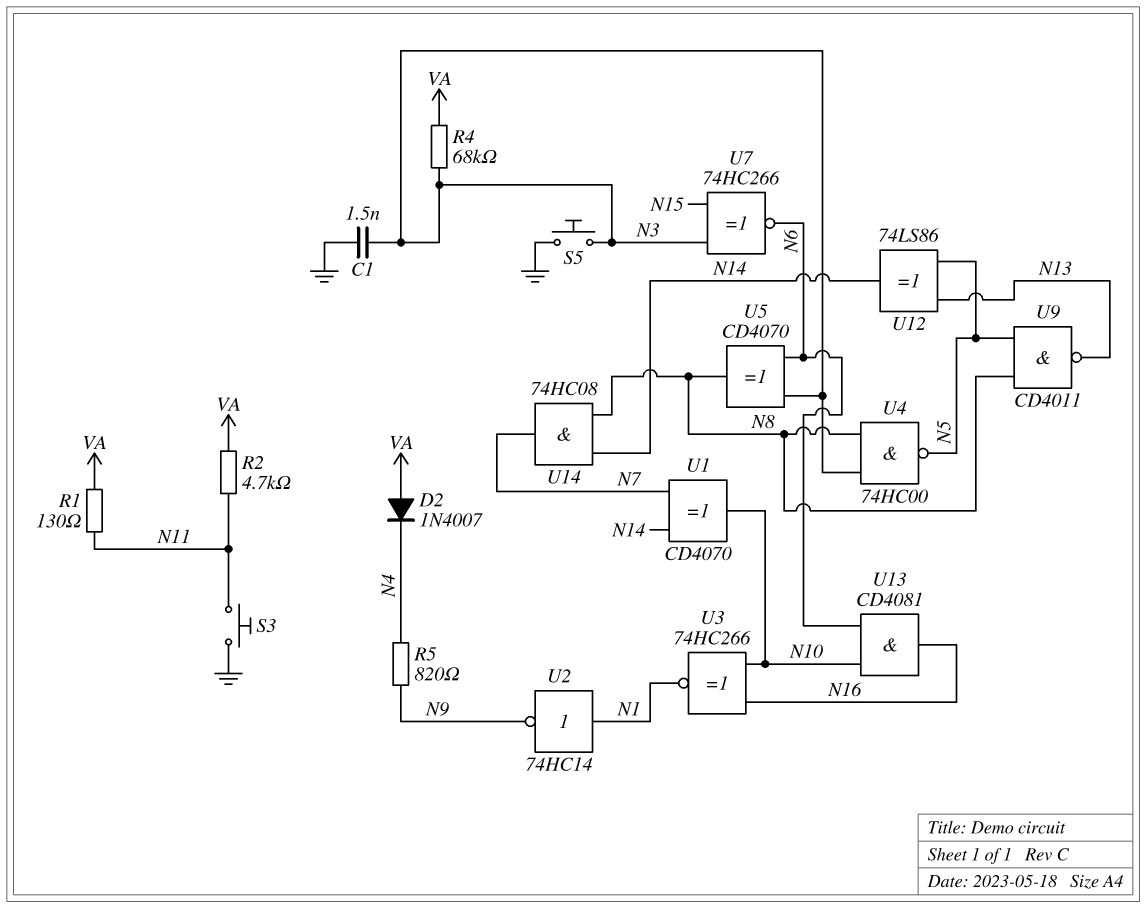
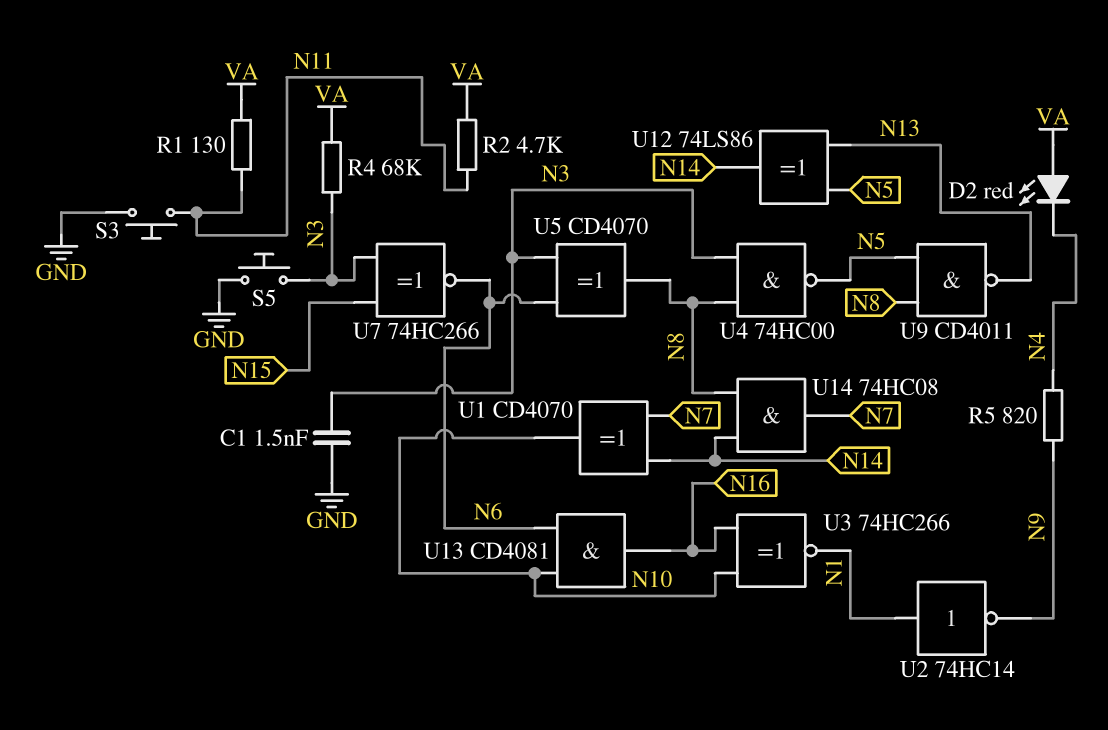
D2: diode 1N4007 (A VA, K N4) -> LED red (A VA, K N4)

